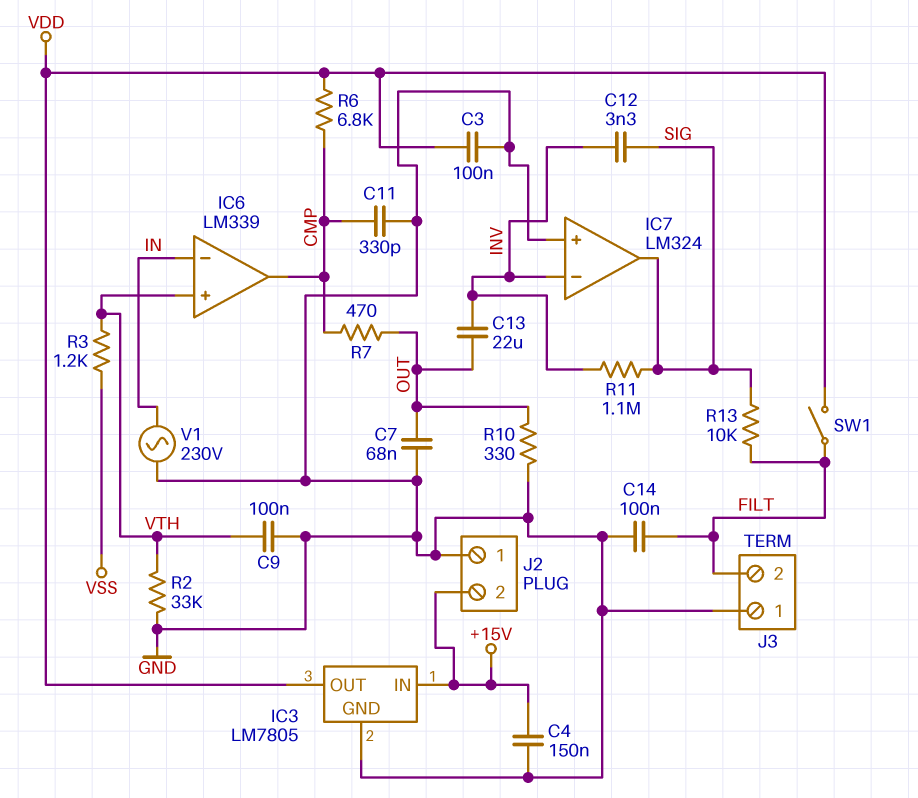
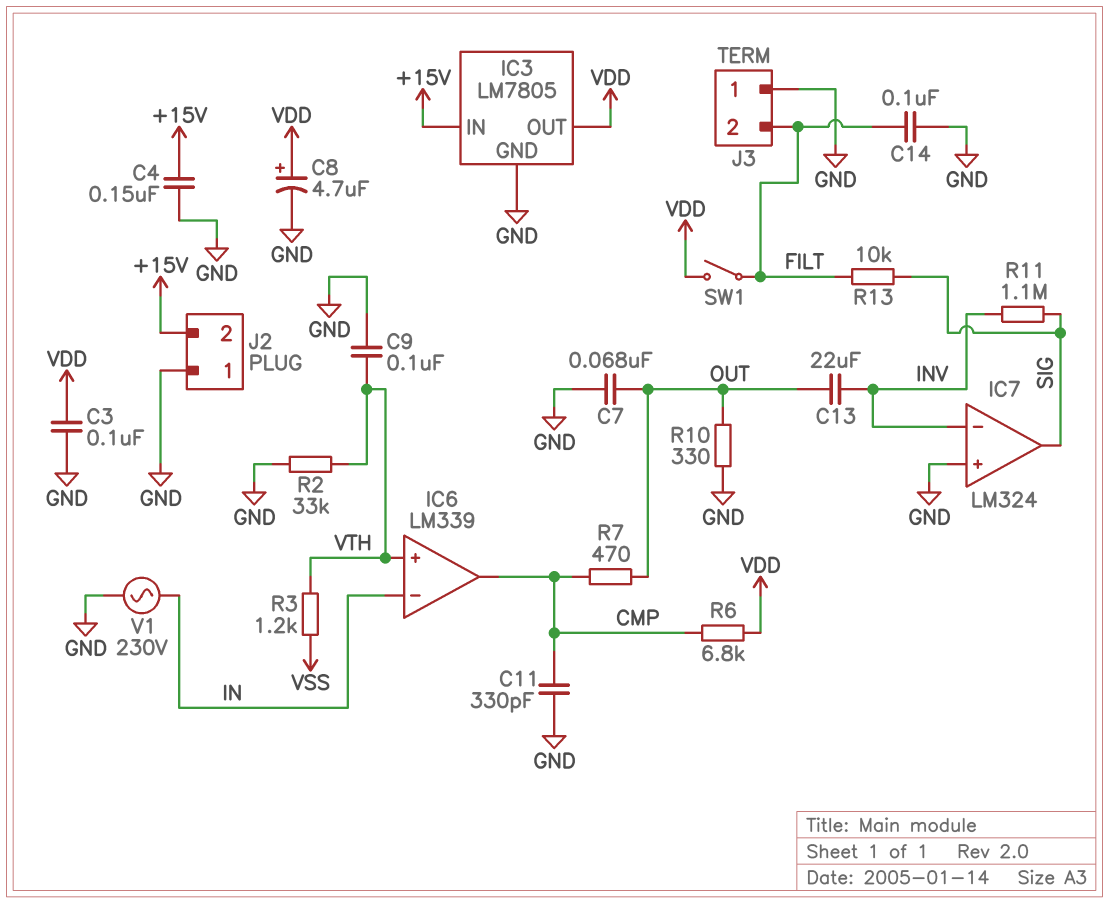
C8: none -> 4.7uF (plus VDD, minus GND)
C12: 3.3nF (INV, SIG) -> none

